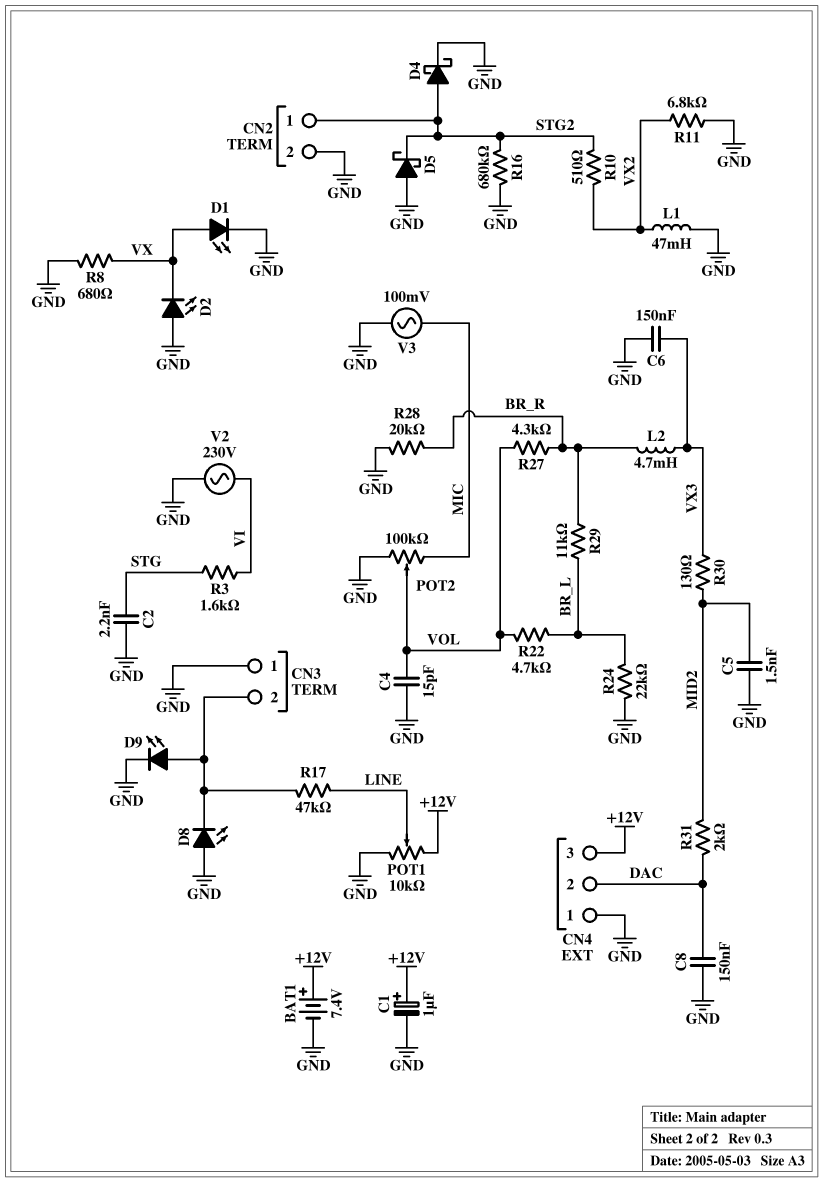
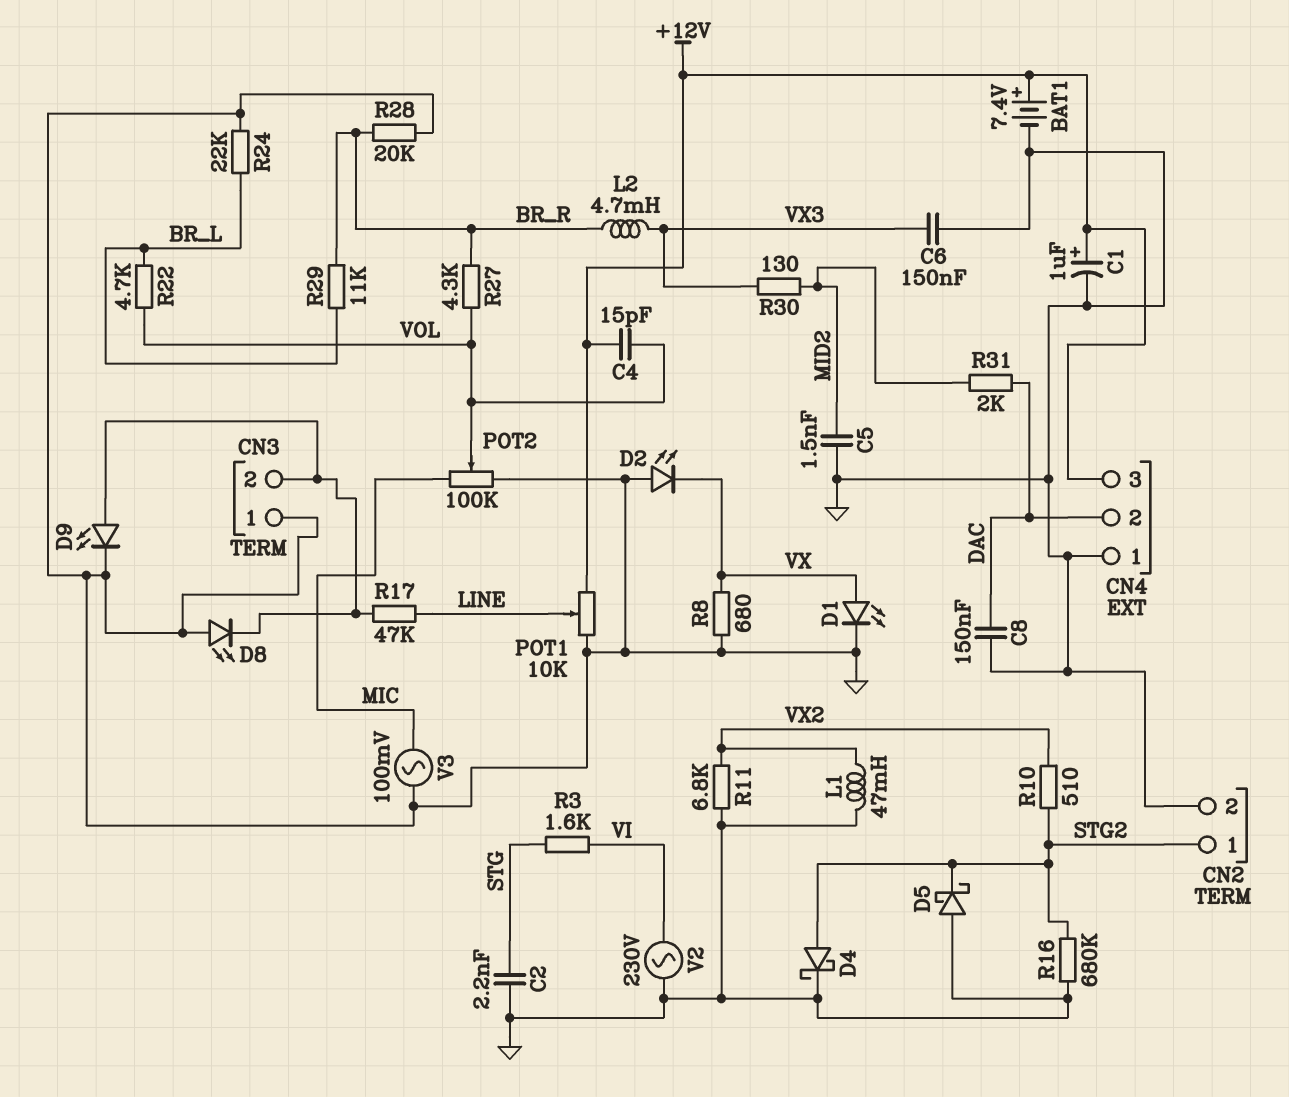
C4: 15pF (GND, VOL) -> 15pF (+12V, VOL)

